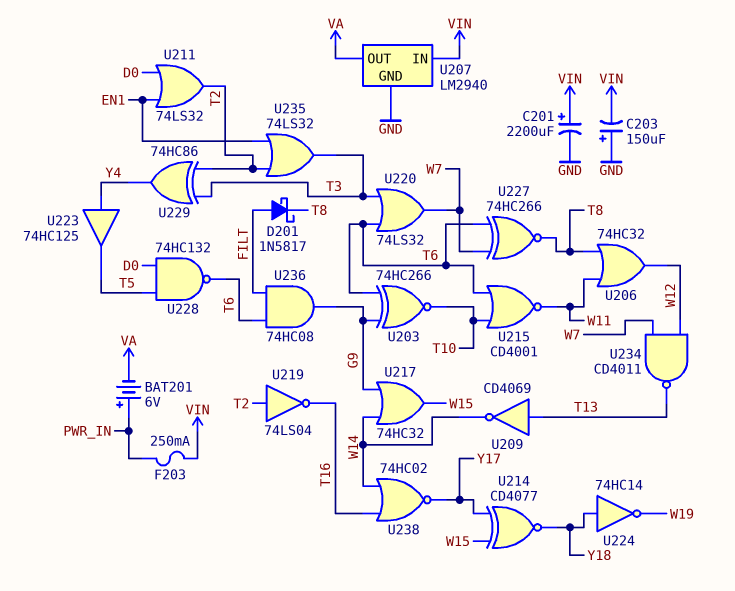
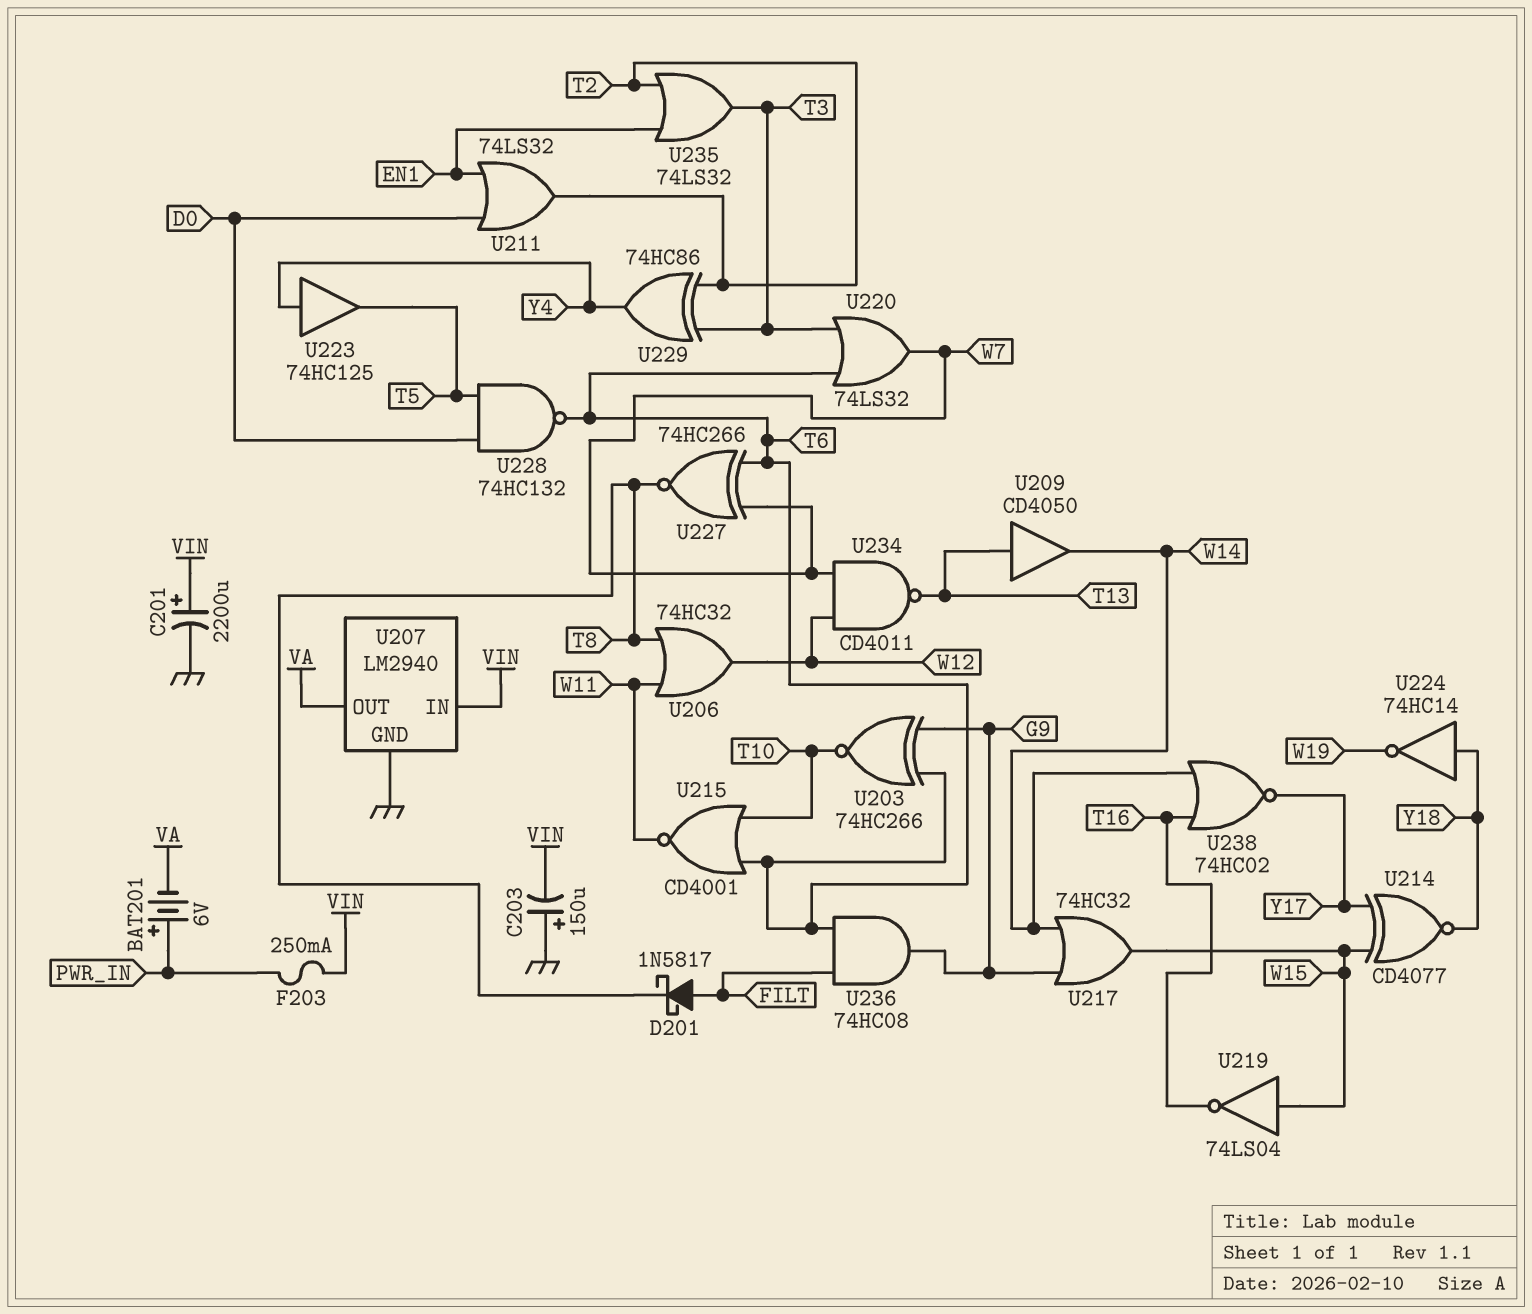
U209: NOT CD4069 (in T13, out W14) -> buffer CD4050 (in T13, out W14)
U219: NOT 74LS04 (in T2, out T16) -> NOT 74LS04 (in W15, out T16)

